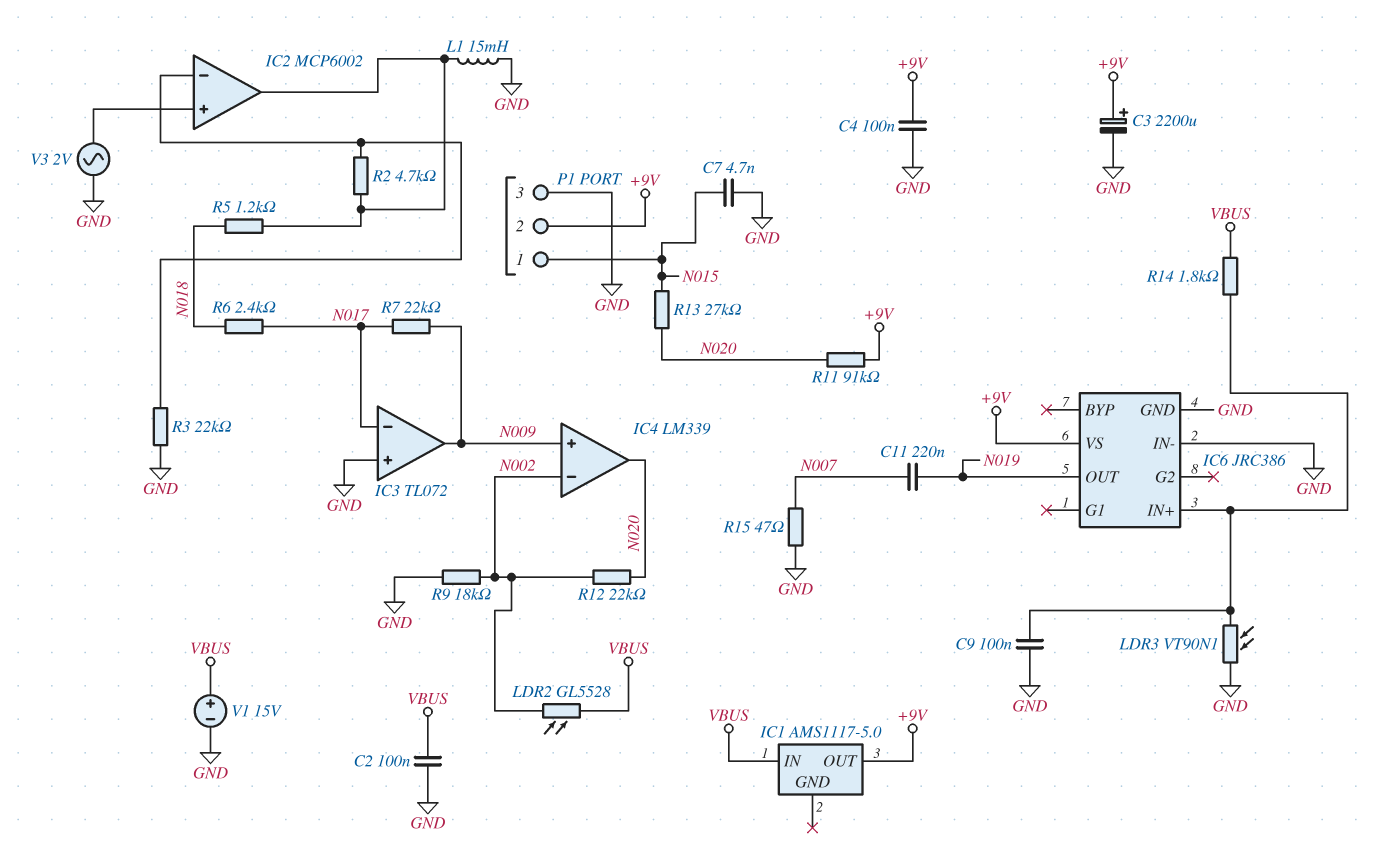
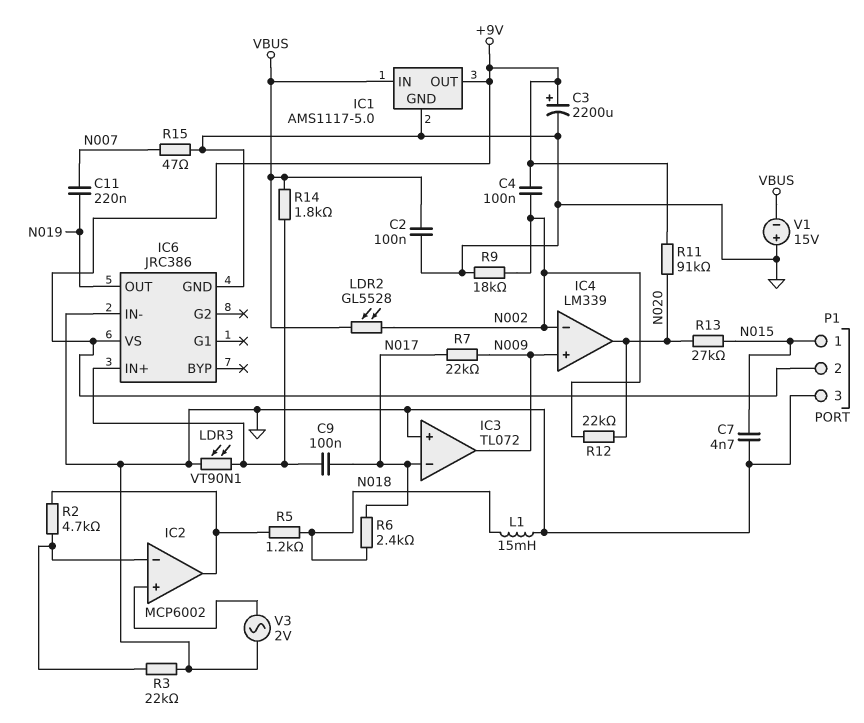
C4: 100nF (+9V, GND) -> 100nF (+9V, N002)
C9: 100nF (GND, IC6/IN+) -> 100nF (IC6/IN+, N017)
IC1 pin GND: none -> GND
L1: 15mH (GND, IC2/out) -> 15mH (GND, N018)
V1: 15V (plus VBUS, minus GND) -> 15V (plus GND, minus VBUS)

